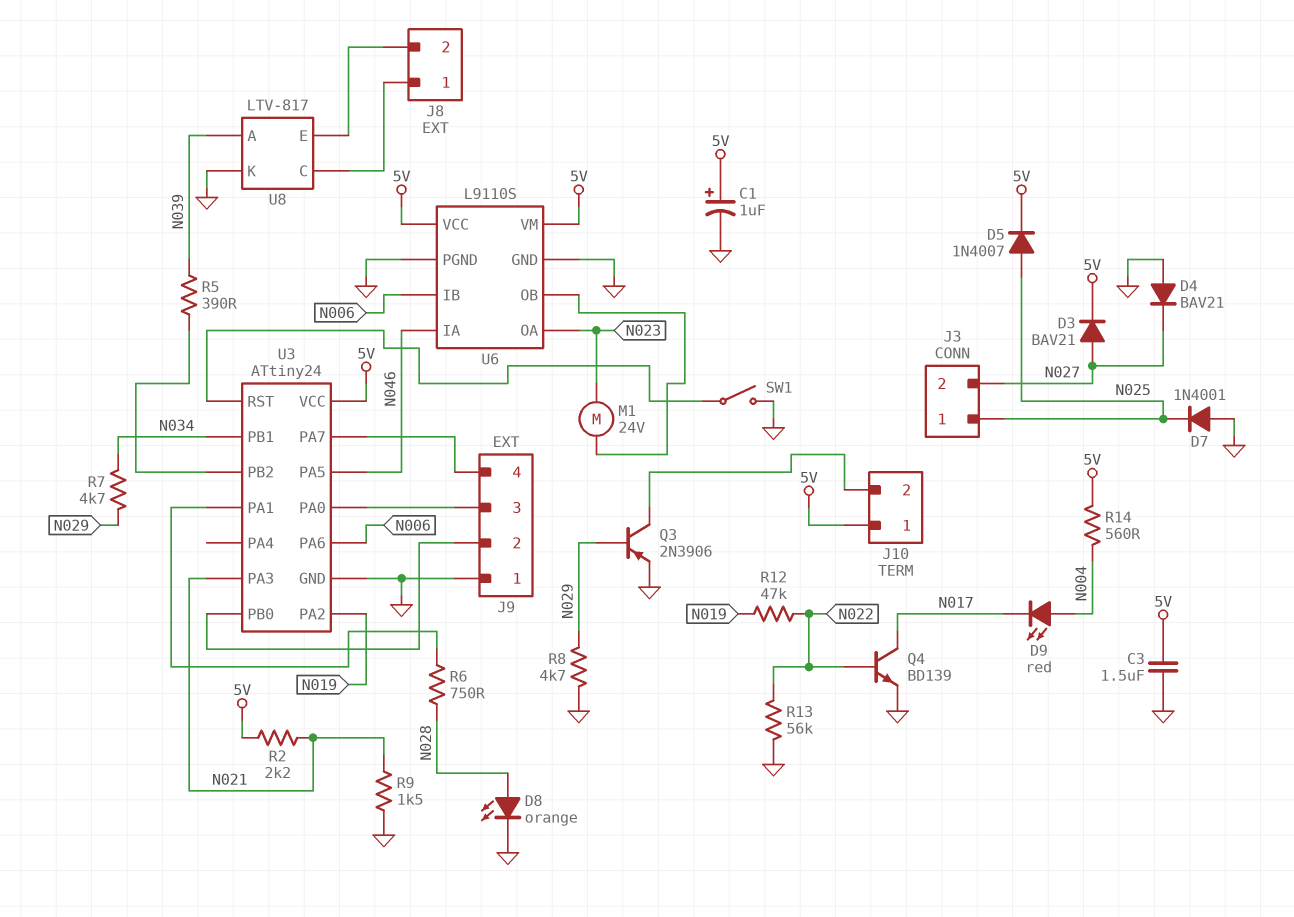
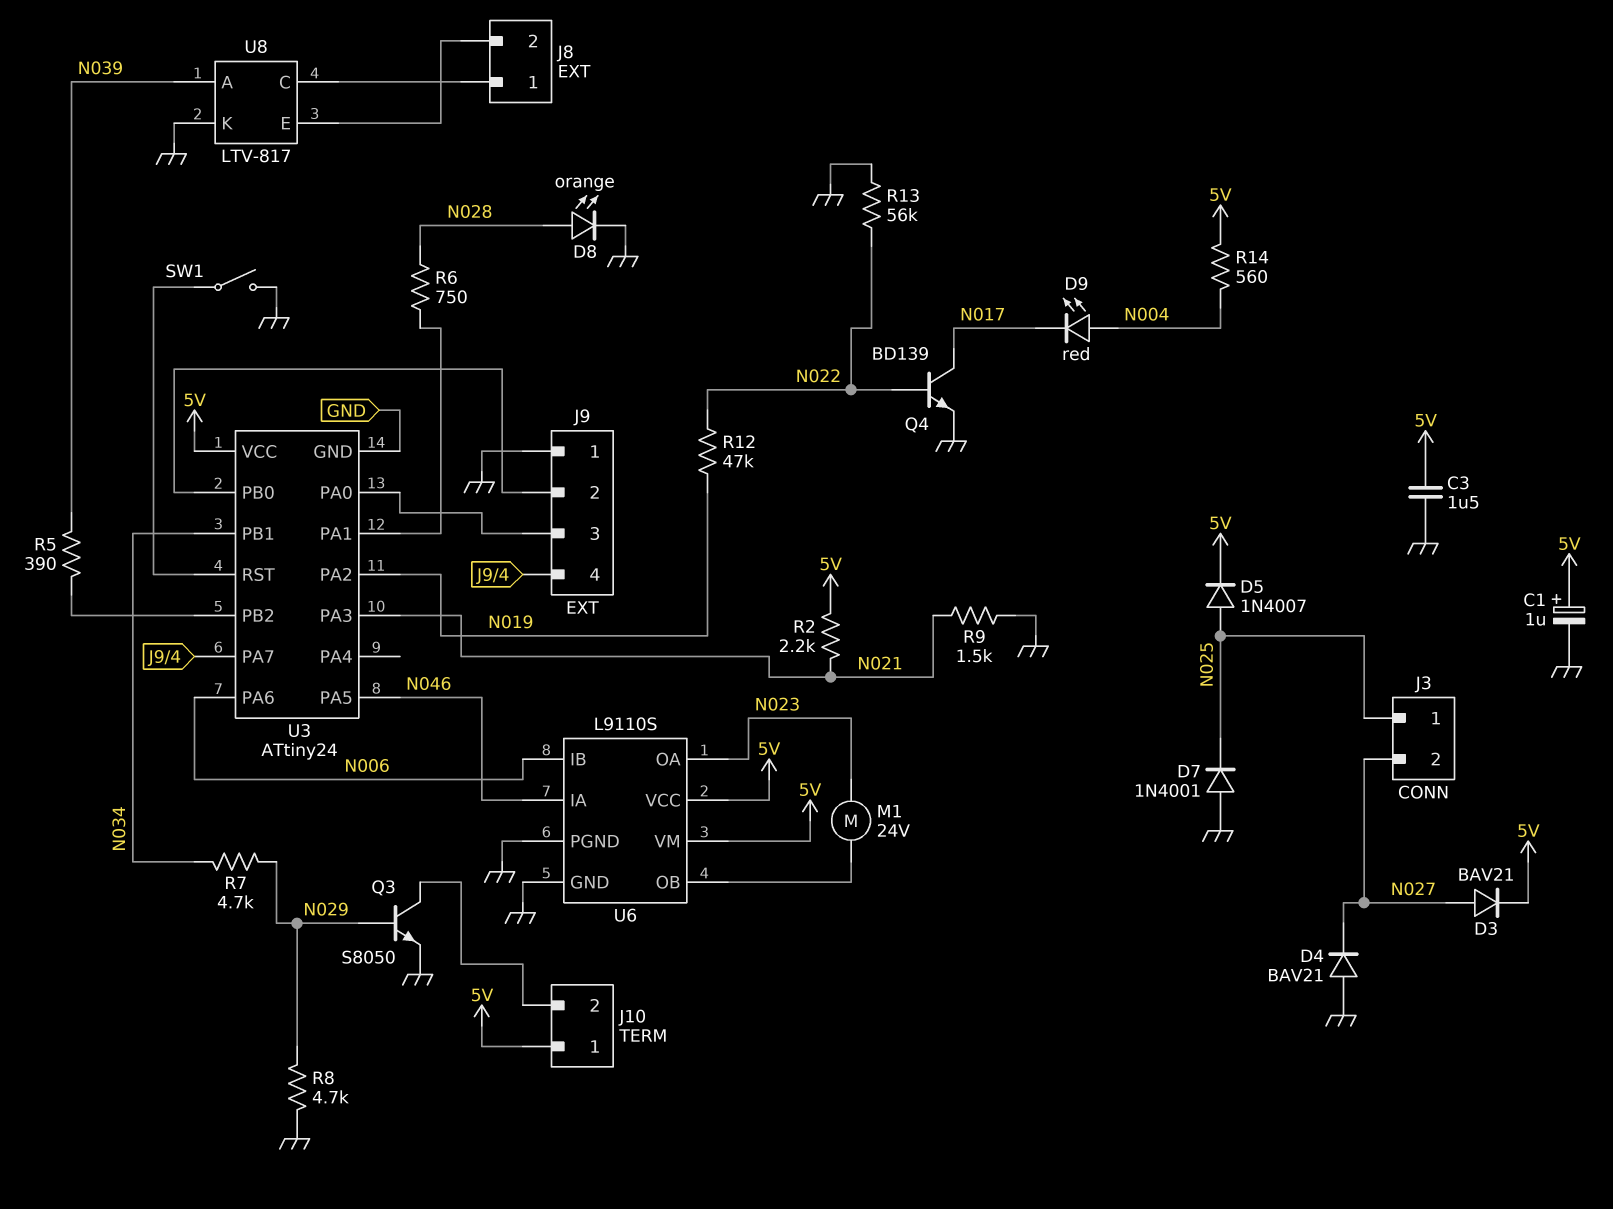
Q3: PNP 2N3906 (B N029, C J10/2, E GND) -> NPN S8050 (B N029, C J10/2, E GND)

